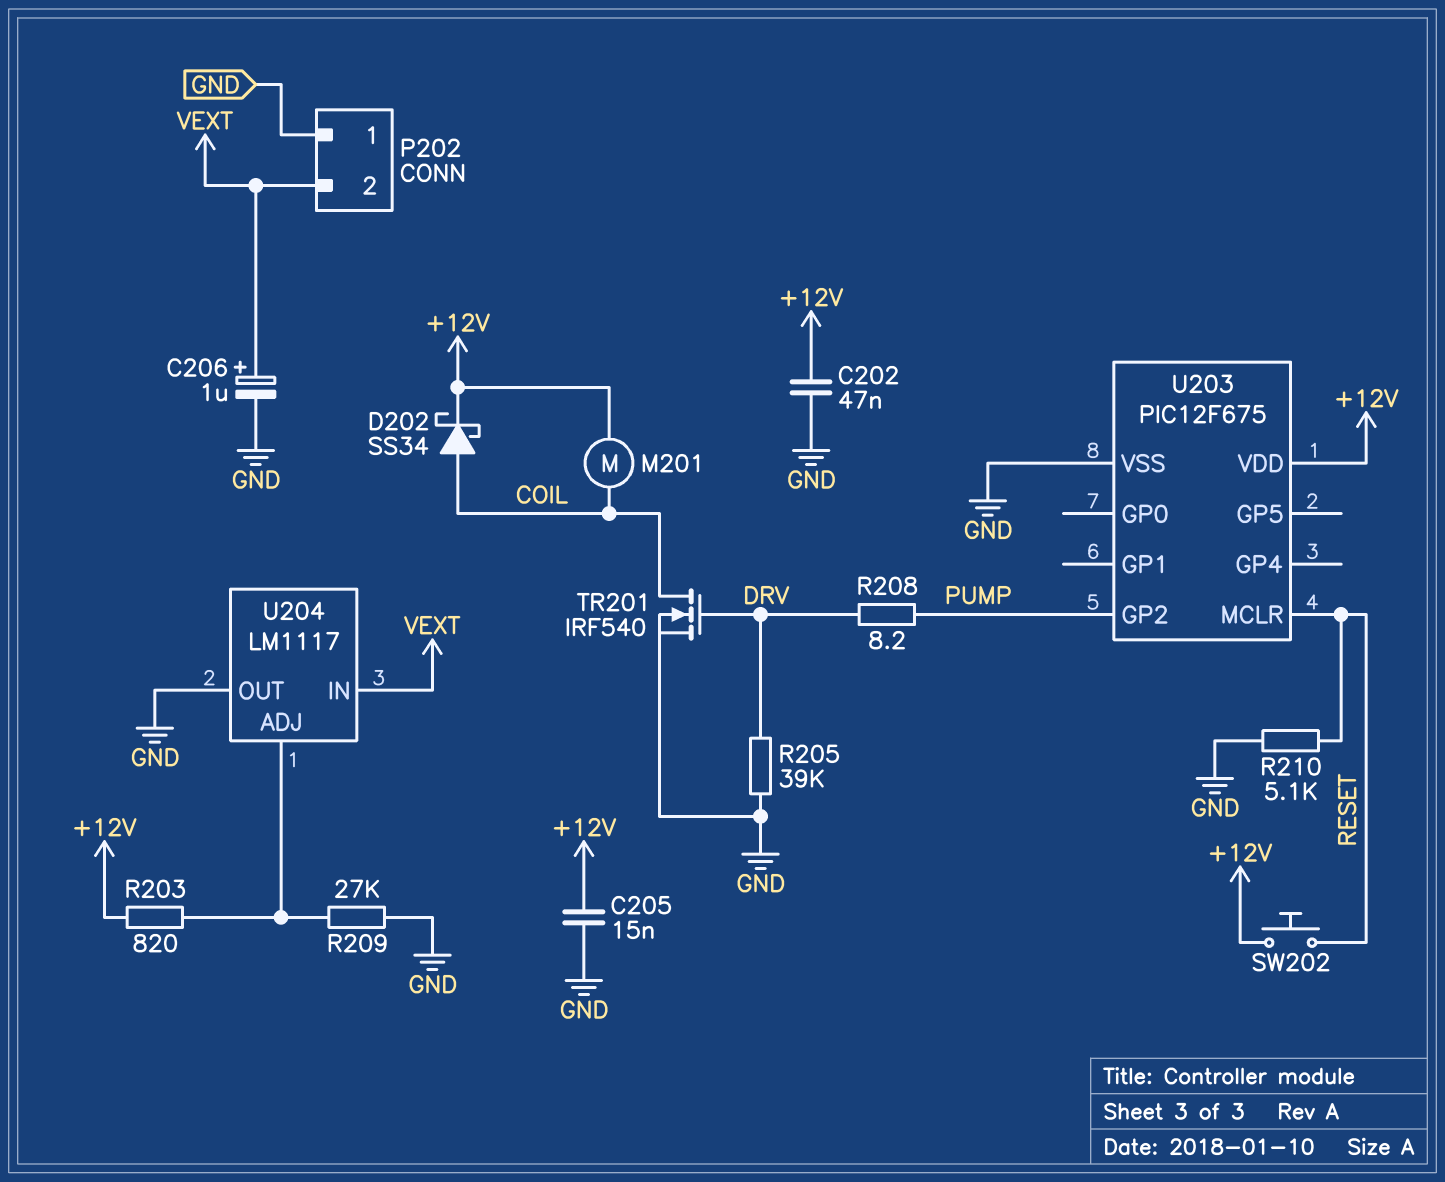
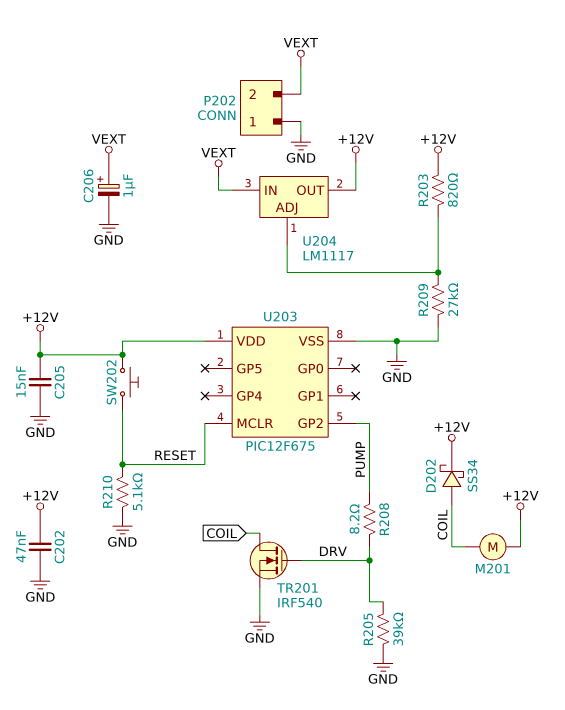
U204 pin OUT: GND -> +12V

